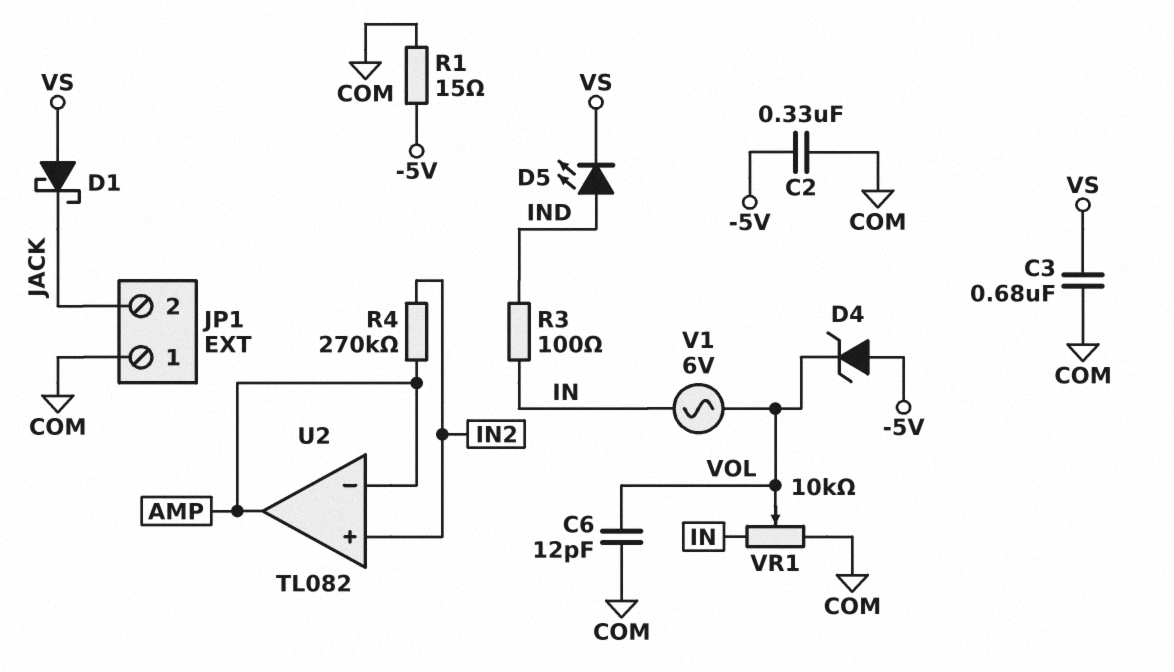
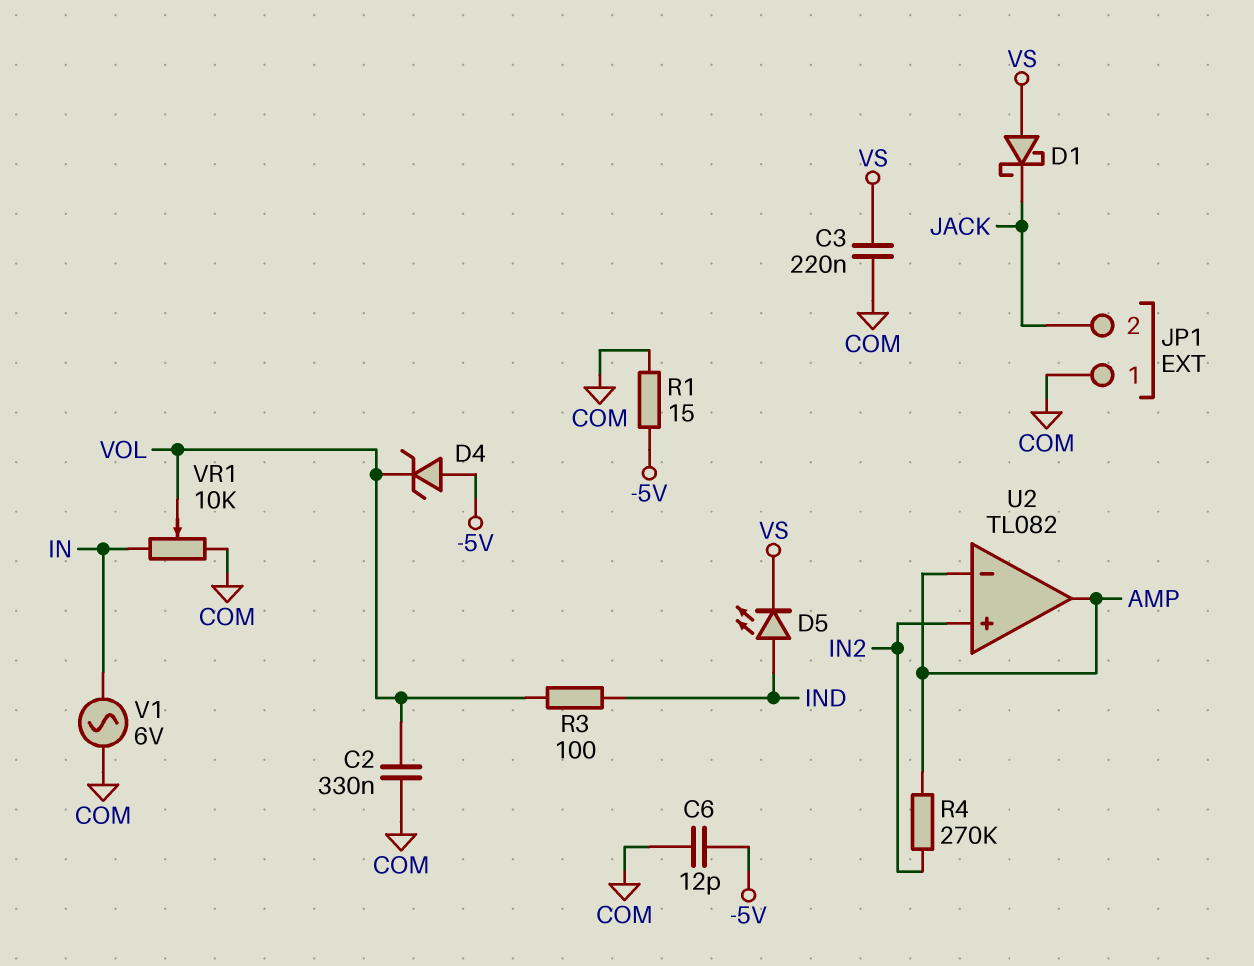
C2: 330nF (-5V, COM) -> 330nF (COM, VOL)
C3: 680nF (COM, VS) -> 220nF (COM, VS)
C6: 12pF (COM, VOL) -> 12pF (-5V, COM)
R3: 100 (IN, IND) -> 100 (IND, VOL)
V1: AC 6V (IN, VOL) -> AC 6V (COM, IN)

